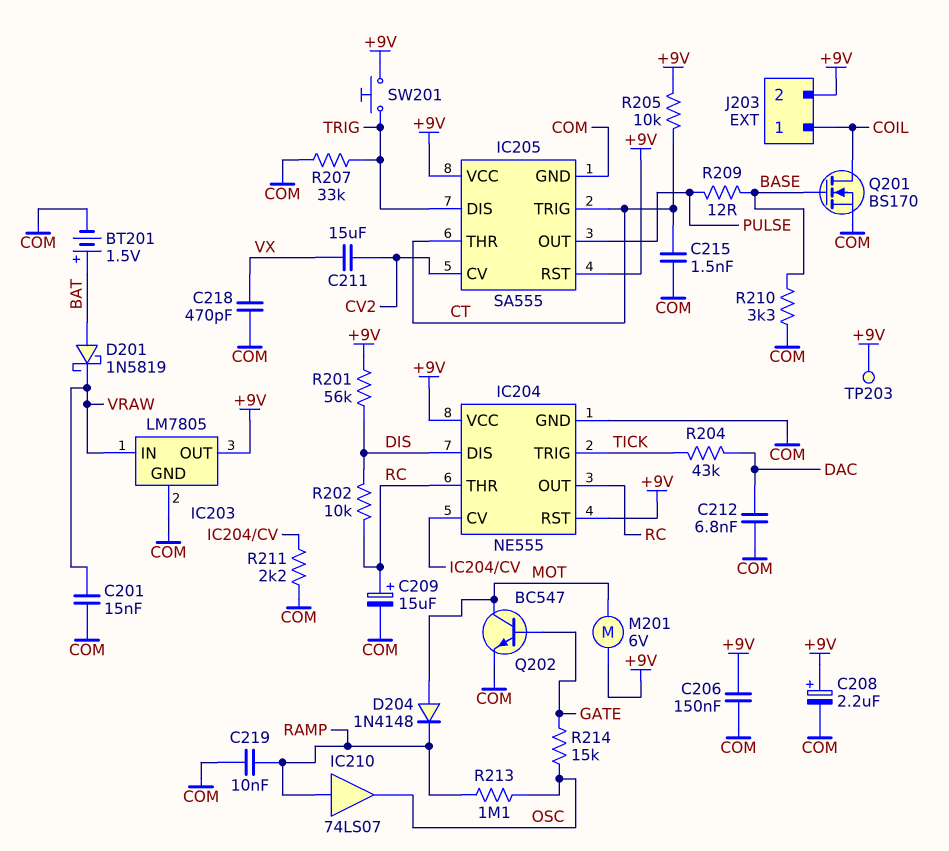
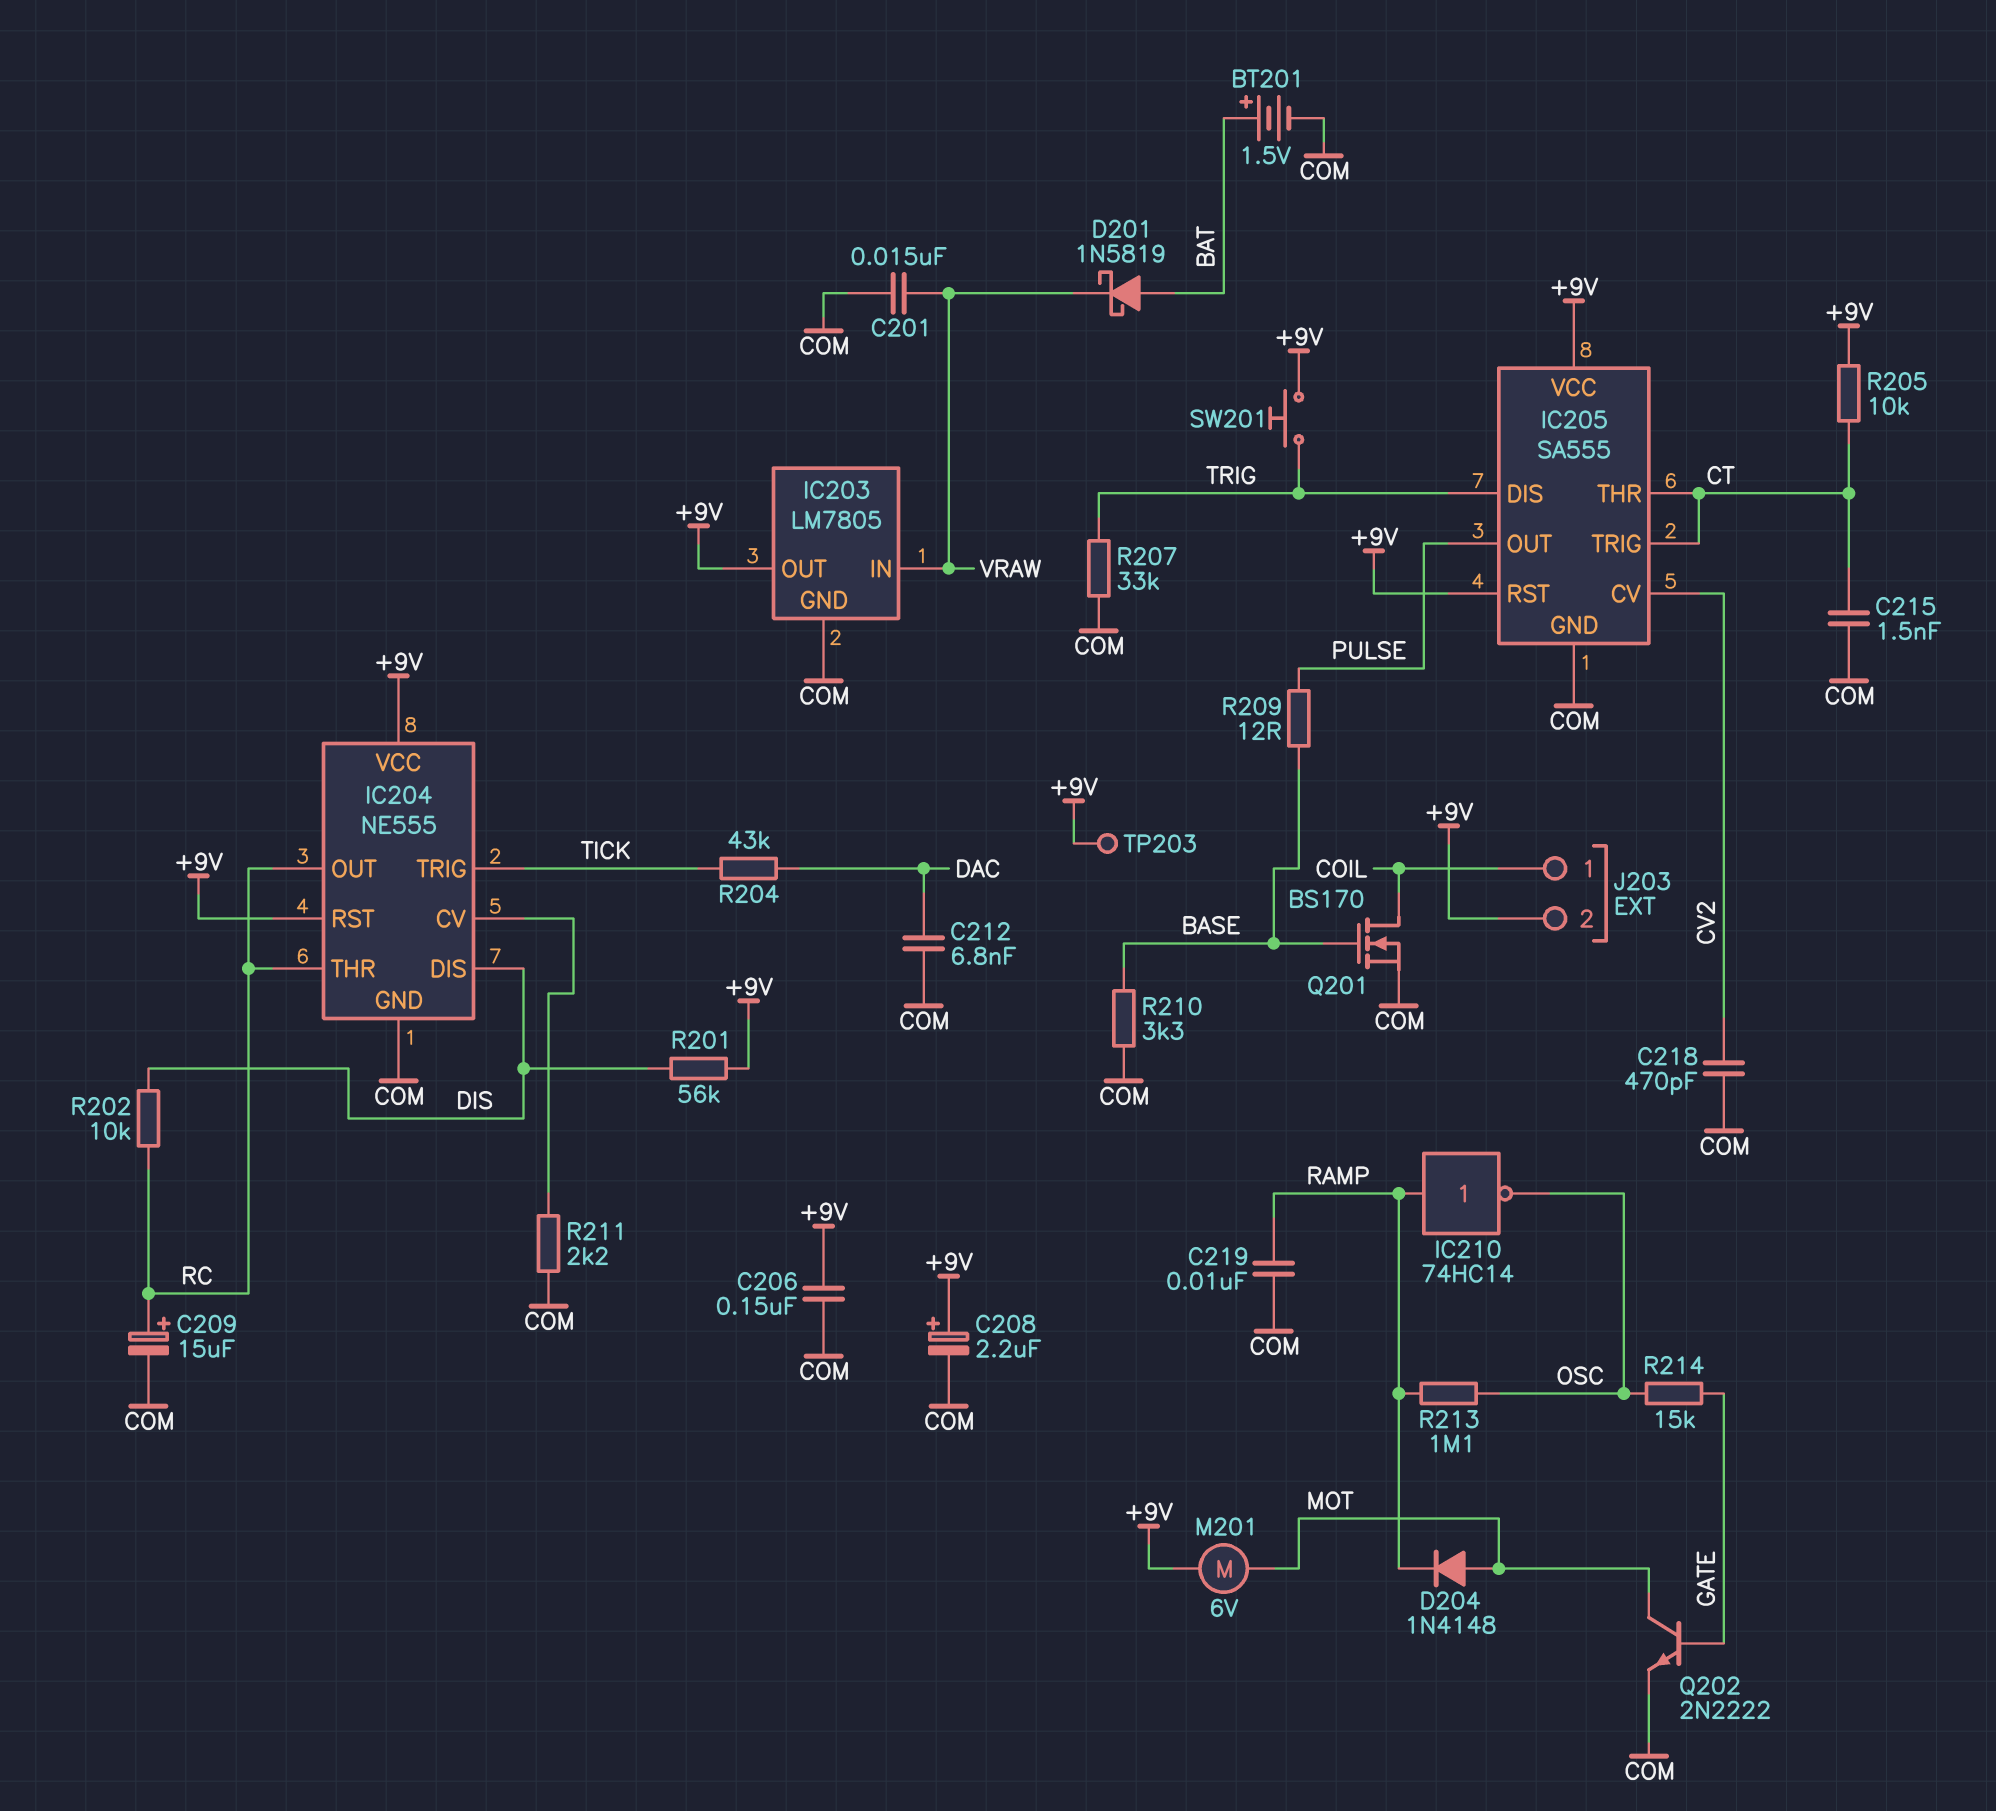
C211: 15uF (CV2, VX) -> none
C218: 470pF (COM, VX) -> 470pF (COM, CV2)
IC210: buffer 74LS07 (in RAMP, out OSC) -> NOT 74HC14 (in RAMP, out OSC)
Q202: NPN BC547 (B GATE, C MOT, E COM) -> NPN 2N2222 (B GATE, C MOT, E COM)

